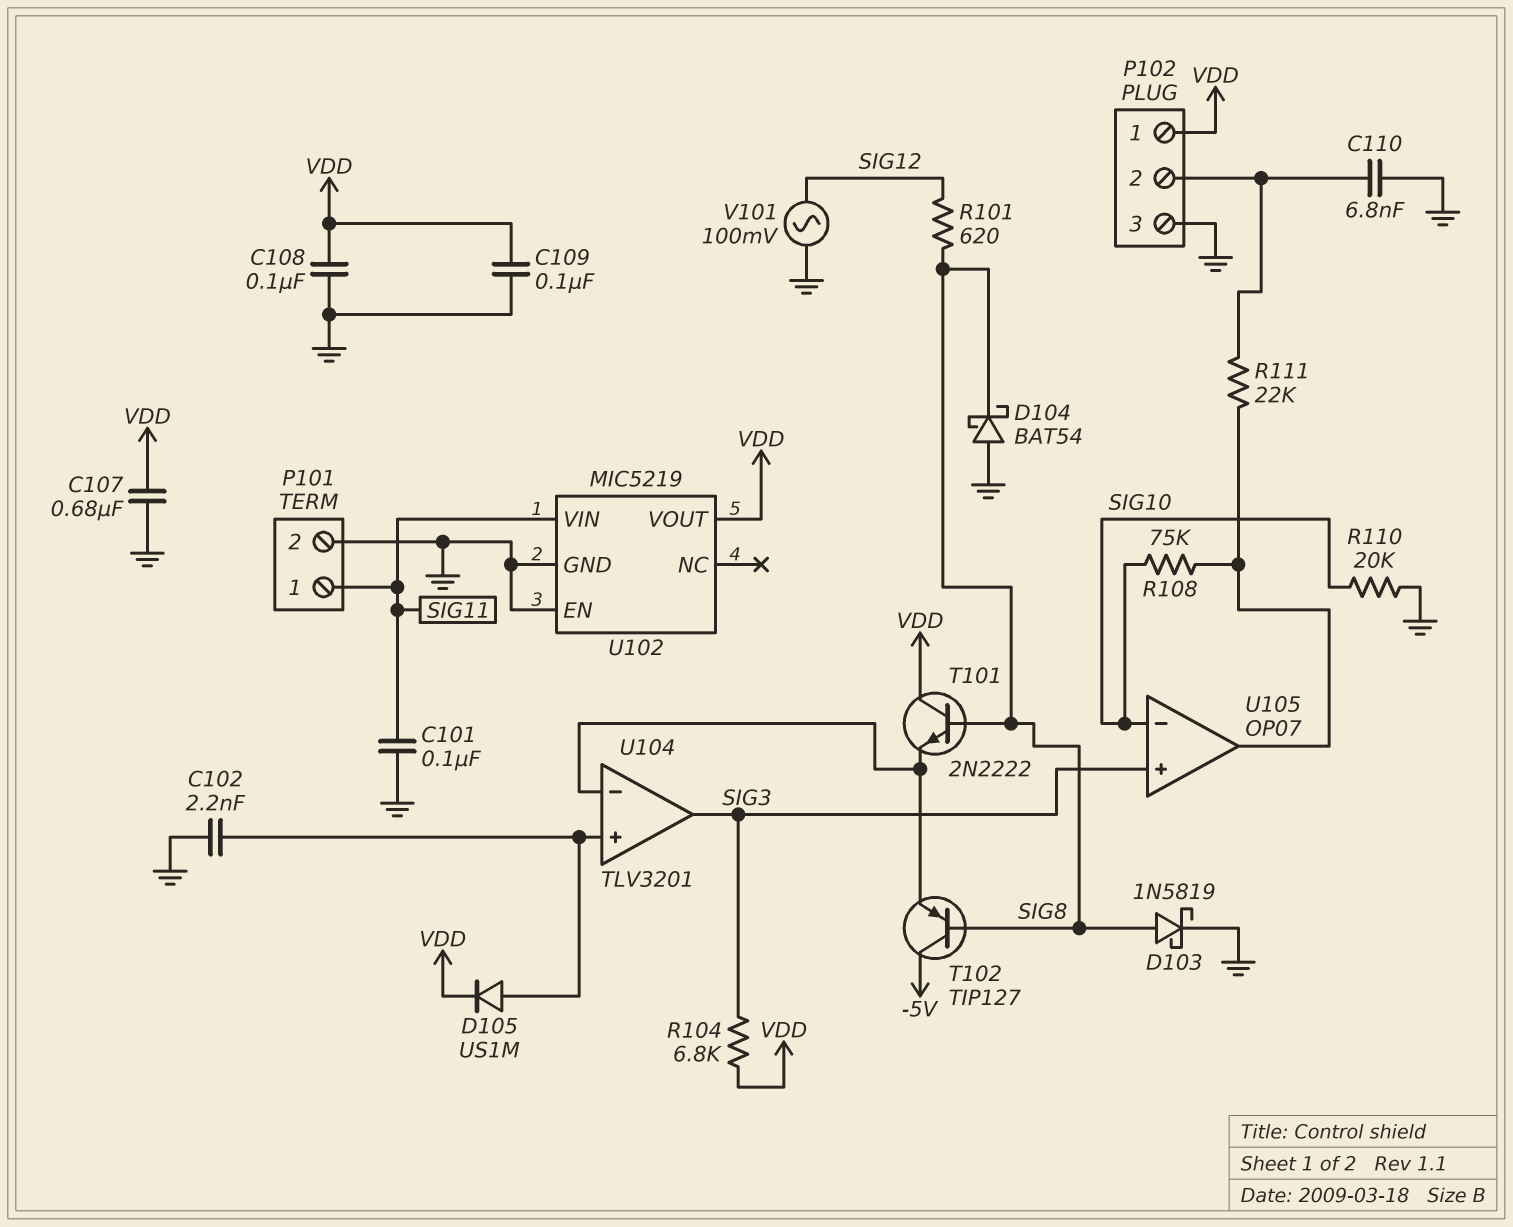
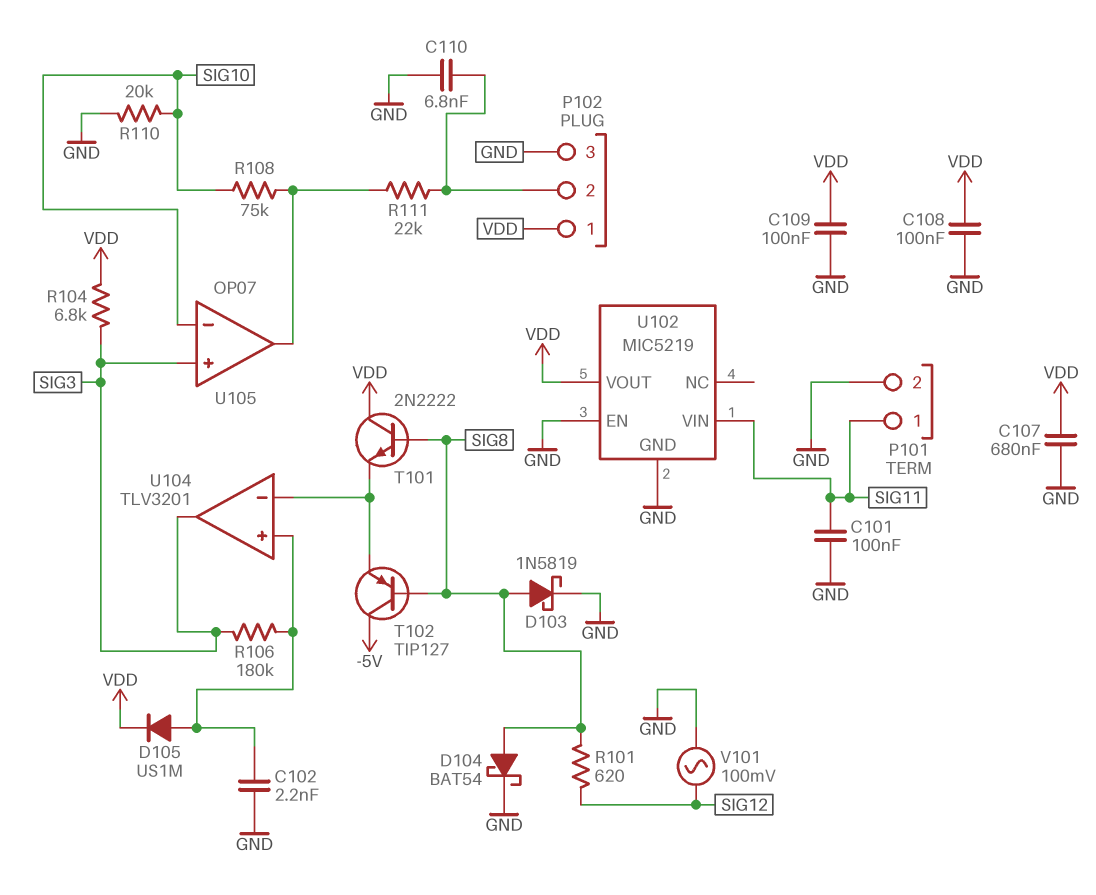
D104: schottky BAT54 (A GND, K SIG8) -> schottky BAT54 (A SIG8, K GND)
R106: none -> 180k (SIG3, U104/in+)

